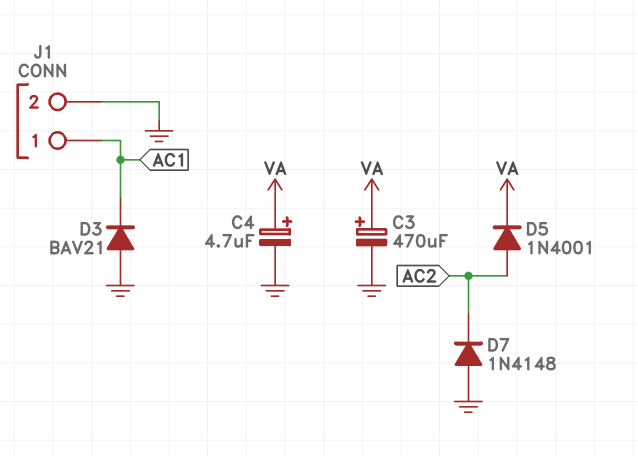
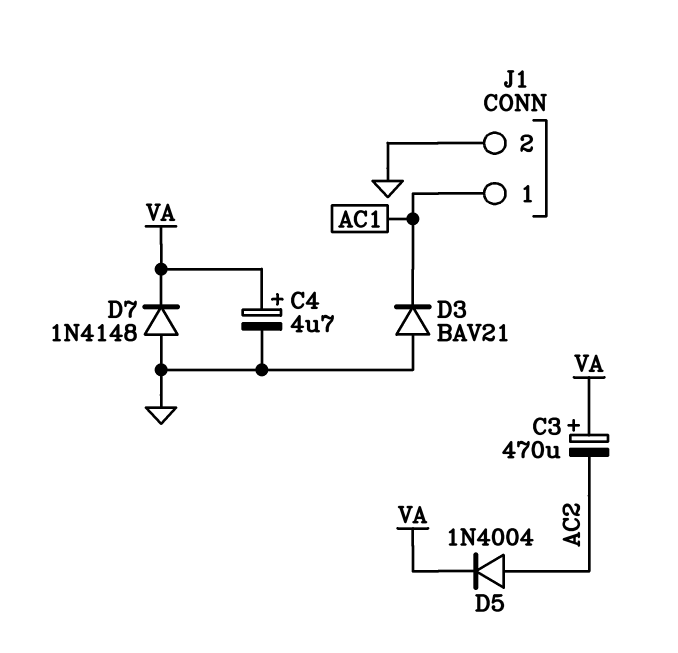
C3: 470uF (plus VA, minus GND) -> 470uF (plus VA, minus AC2)
D5: diode 1N4001 (A AC2, K VA) -> diode 1N4004 (A AC2, K VA)
D7: diode 1N4148 (A GND, K AC2) -> diode 1N4148 (A GND, K VA)

